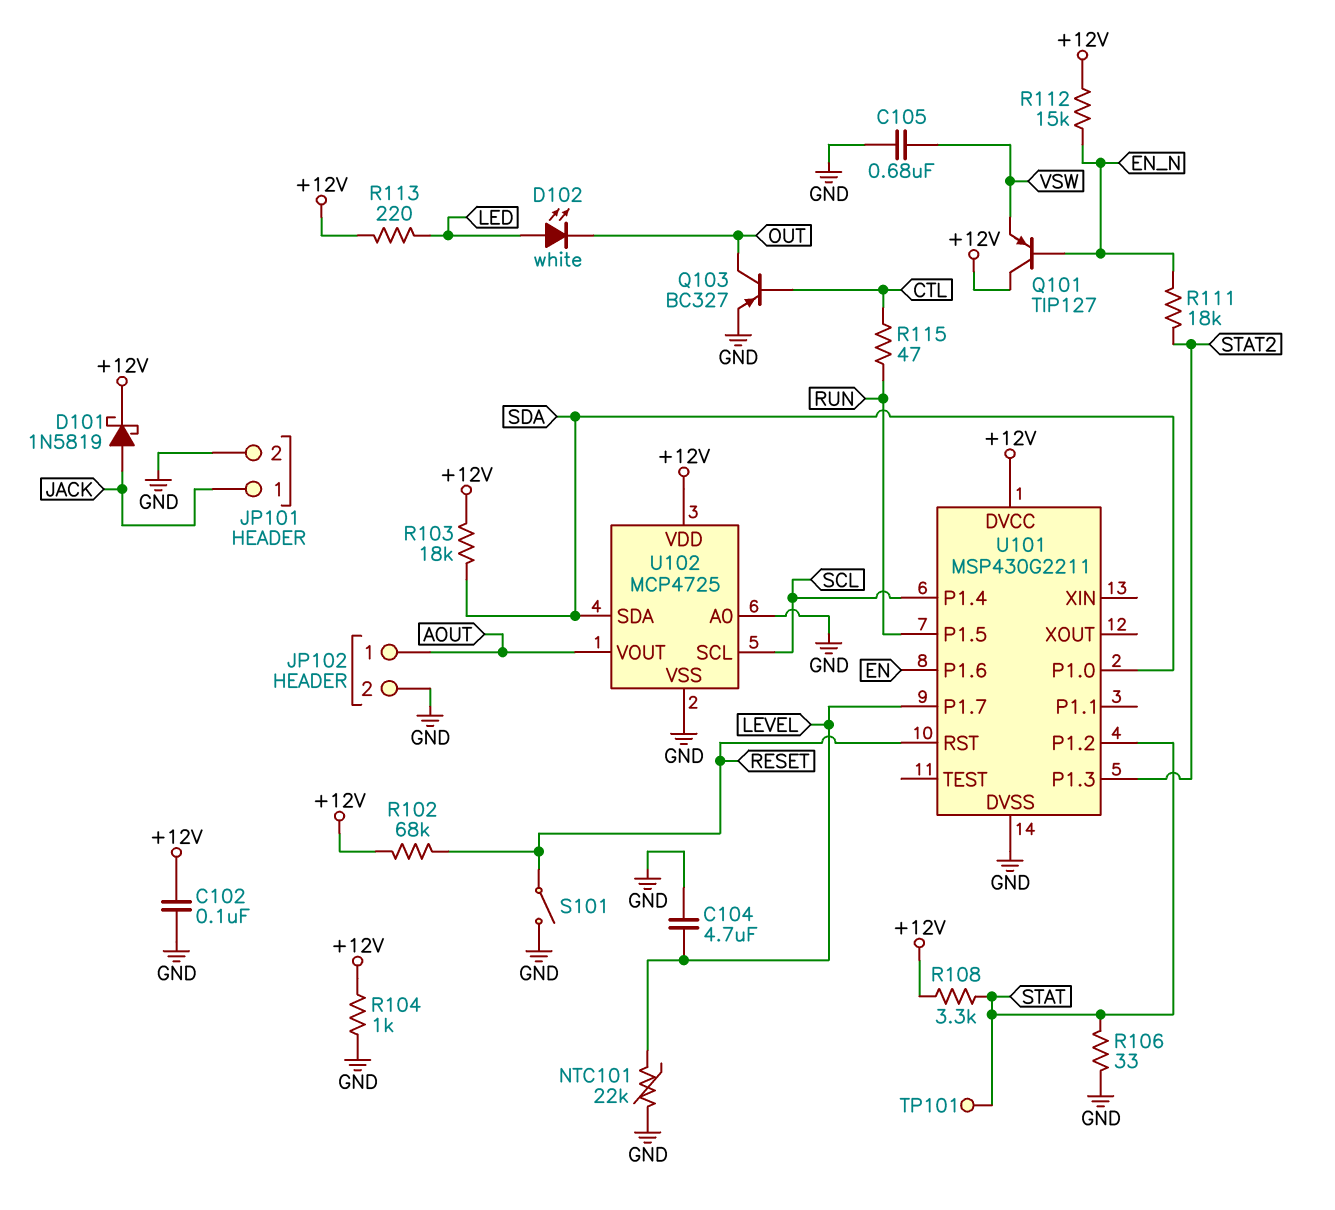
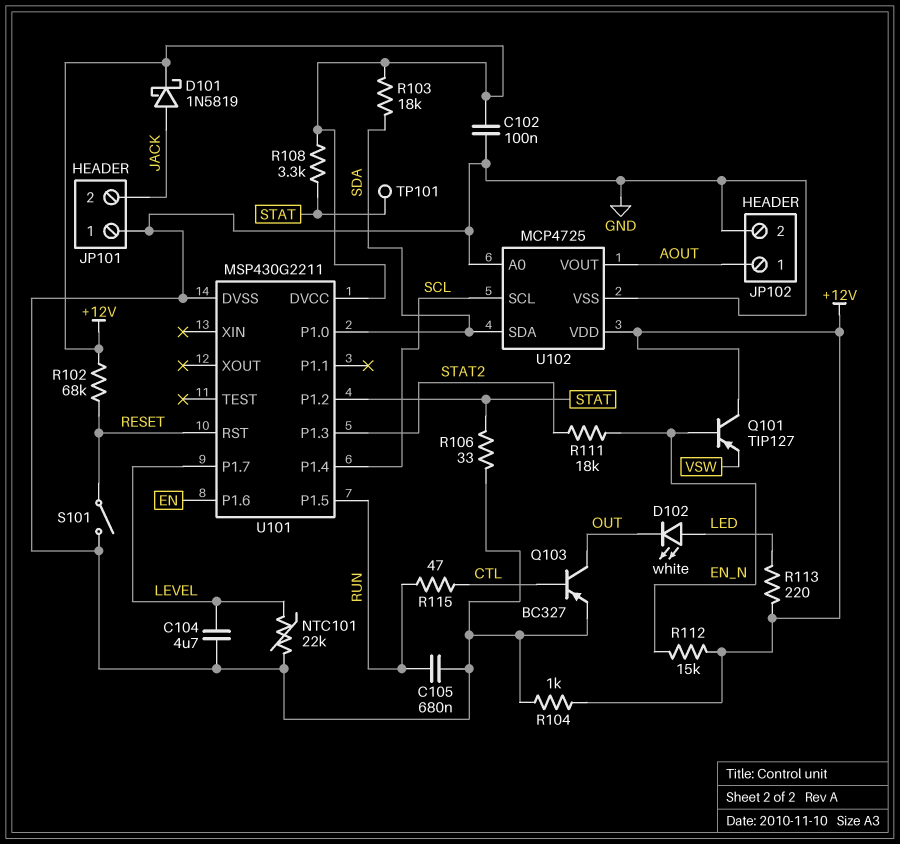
C105: 680nF (GND, VSW) -> 680nF (GND, RUN)
JP101 pin 1: JACK -> GND
JP101 pin 2: GND -> JACK

